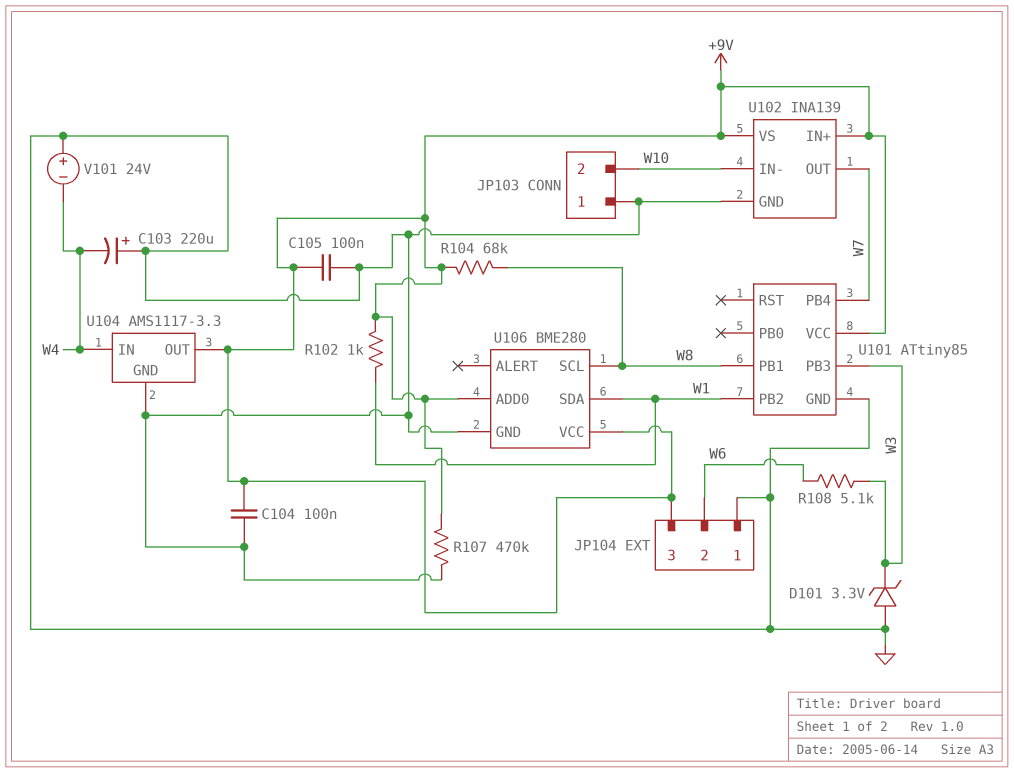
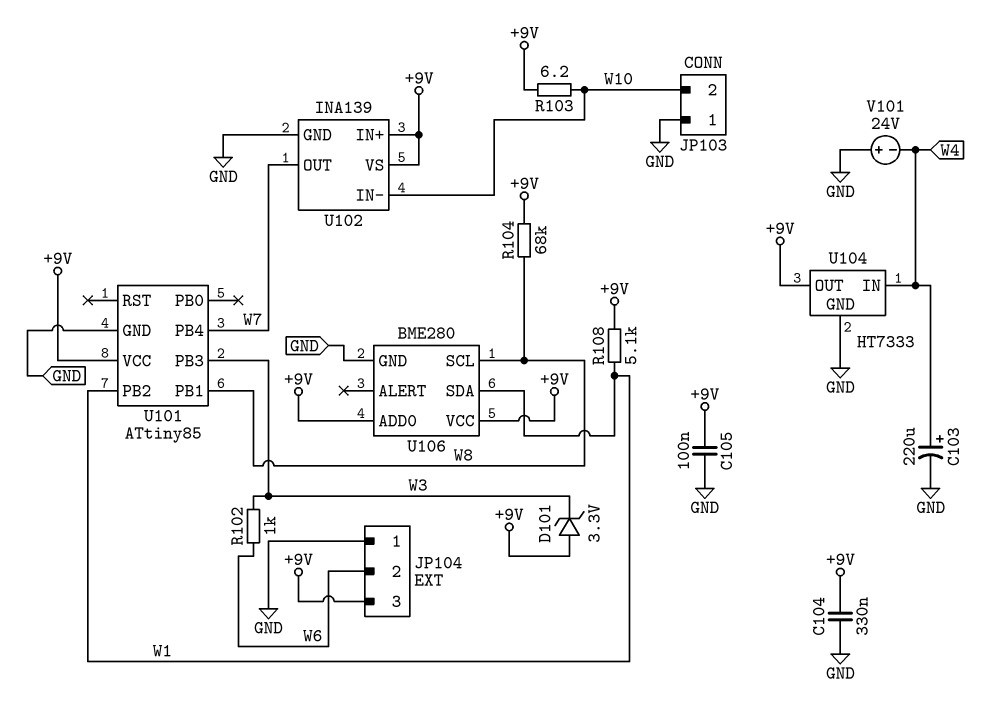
C103: 220uF (plus GND, minus W4) -> 220uF (plus W4, minus GND)
C104: 100nF (+9V, GND) -> 330nF (+9V, GND)
D101: zener 3.3V (A GND, K W3) -> zener 3.3V (A +9V, K W3)
R102: 1k (+9V, W1) -> 1k (W3, W6)
R103: none -> 6.2 (+9V, W10)
R107: 470k (+9V, GND) -> none
R108: 5.1k (W3, W6) -> 5.1k (+9V, W1)
U104: AMS1117-3.3 -> HT7333

